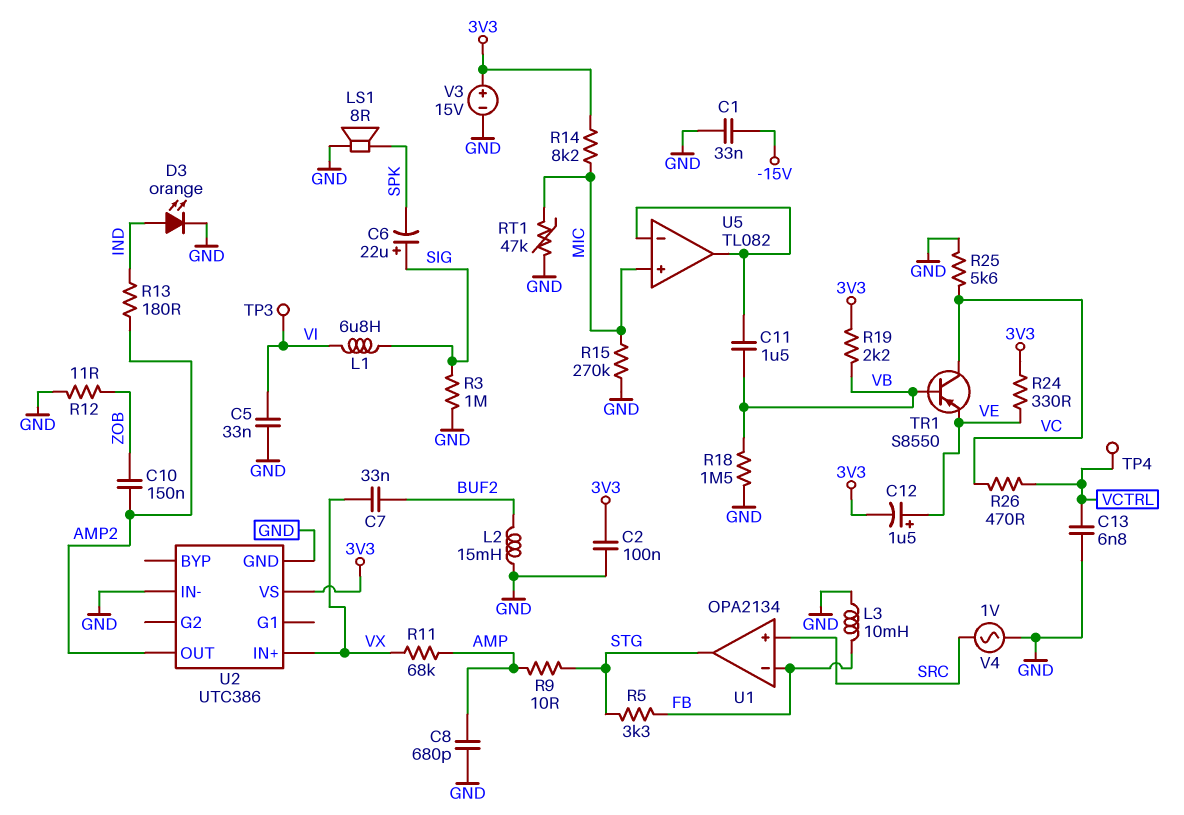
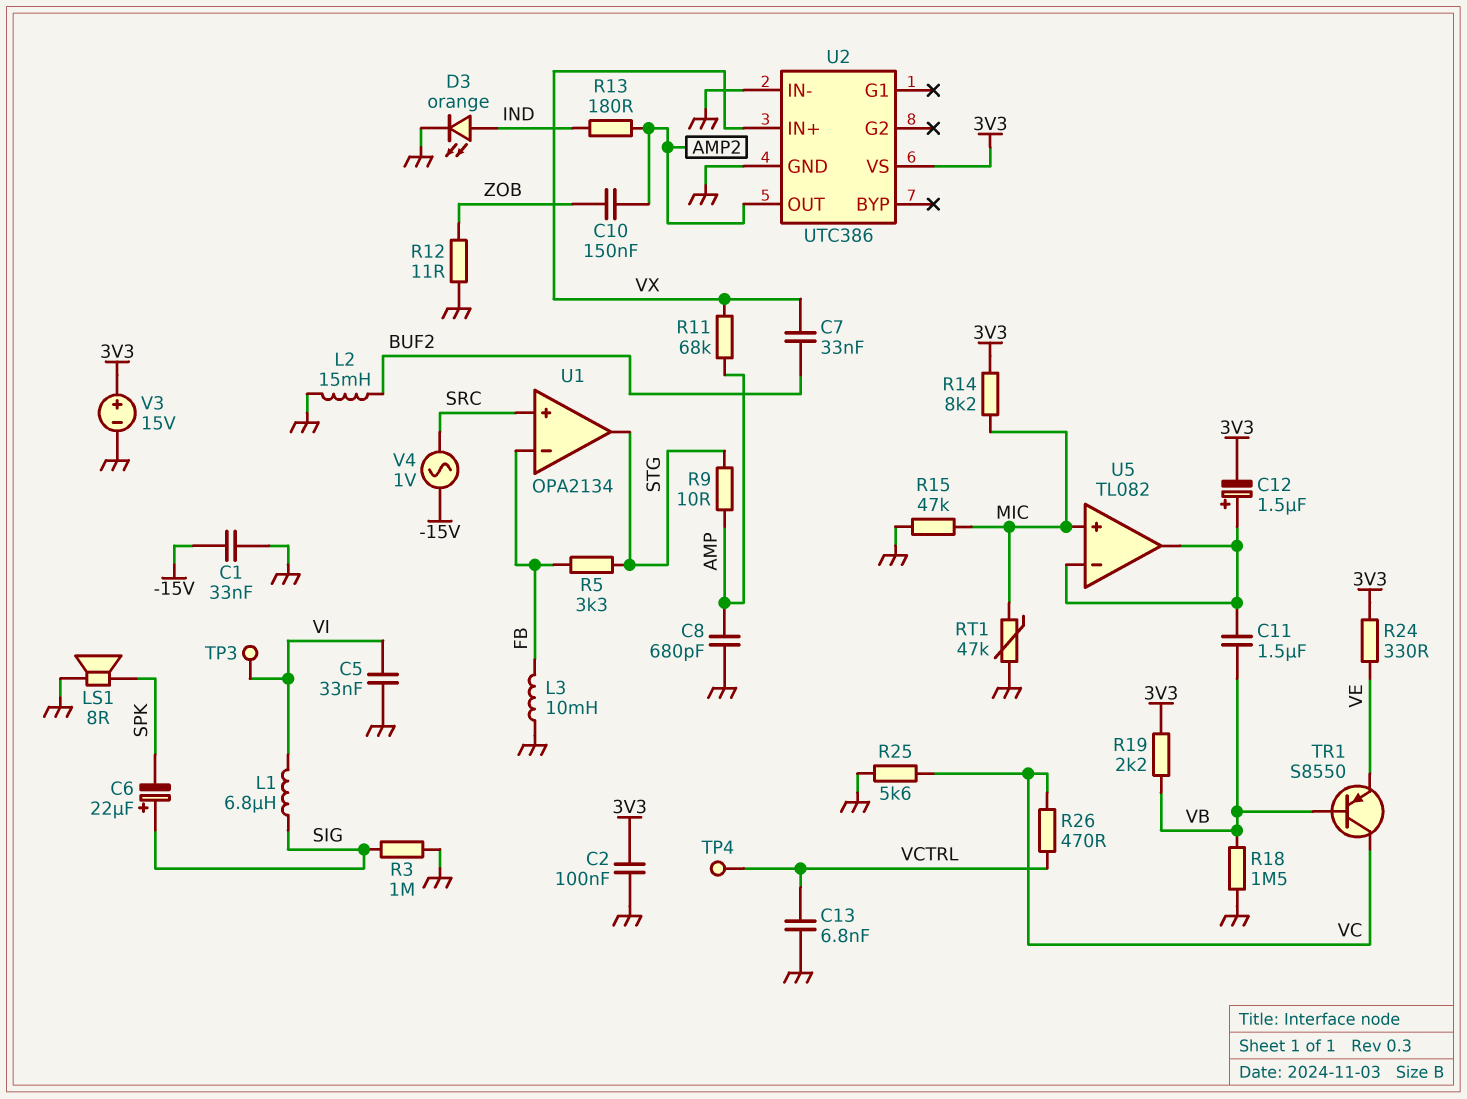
C12: 1.5uF (plus VE, minus 3V3) -> 1.5uF (plus U5/in-, minus 3V3)
R15: 270k (GND, MIC) -> 47k (GND, MIC)
V4: AC 1V (GND, SRC) -> AC 1V (-15V, SRC)

